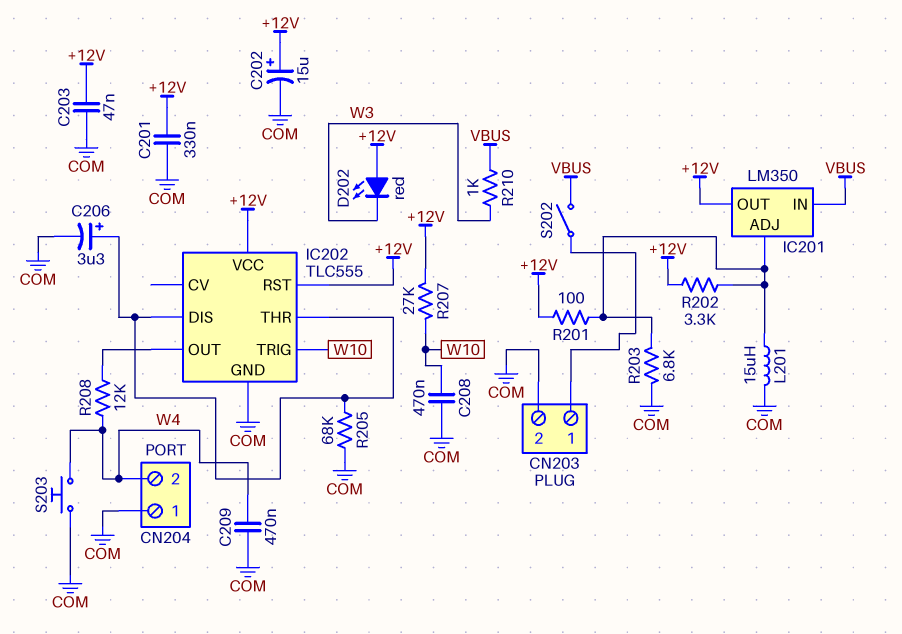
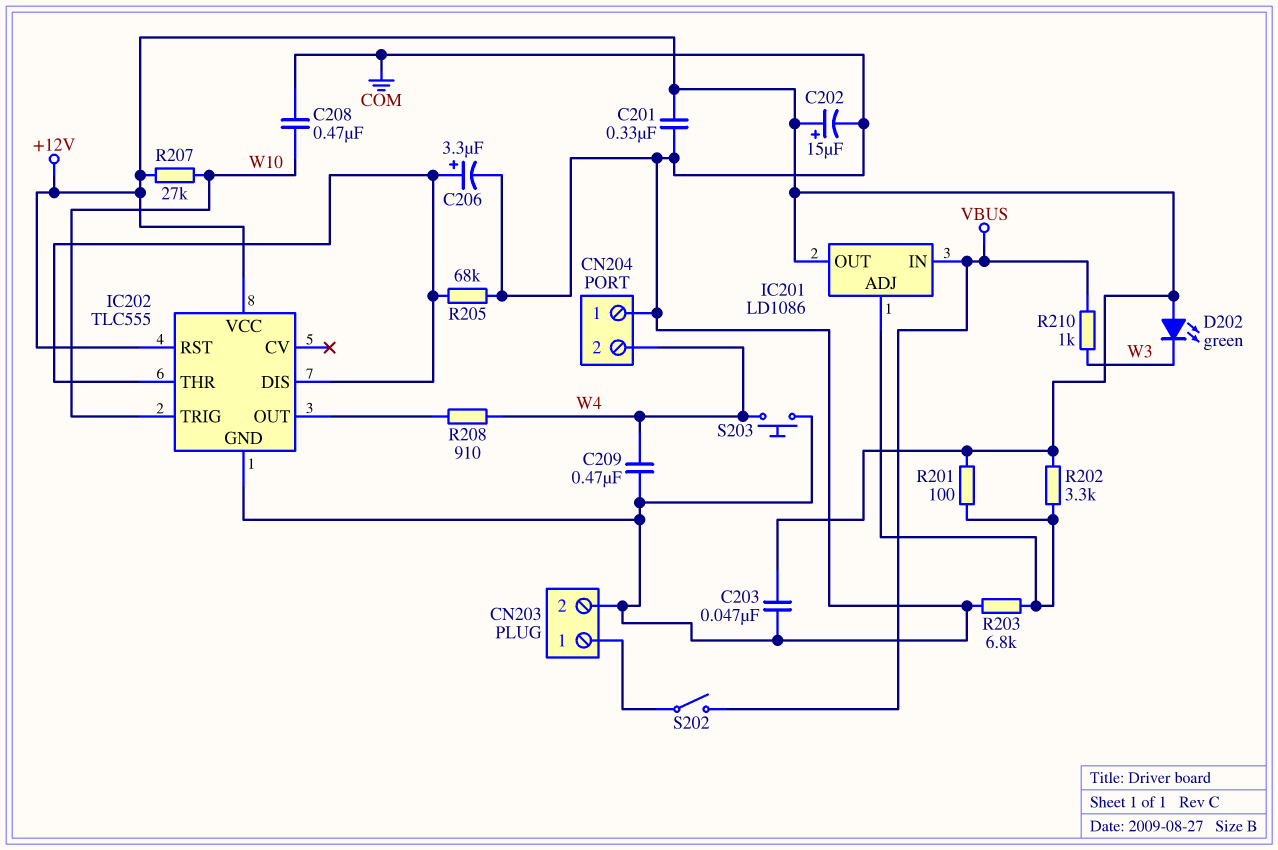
D202: LED red (A +12V, K W3) -> LED green (A +12V, K W3)
IC201: LM350 -> LD1086
L201: 15uH (COM, IC201/ADJ) -> none
R208: 12k (IC202/OUT, W4) -> 910 (IC202/OUT, W4)

